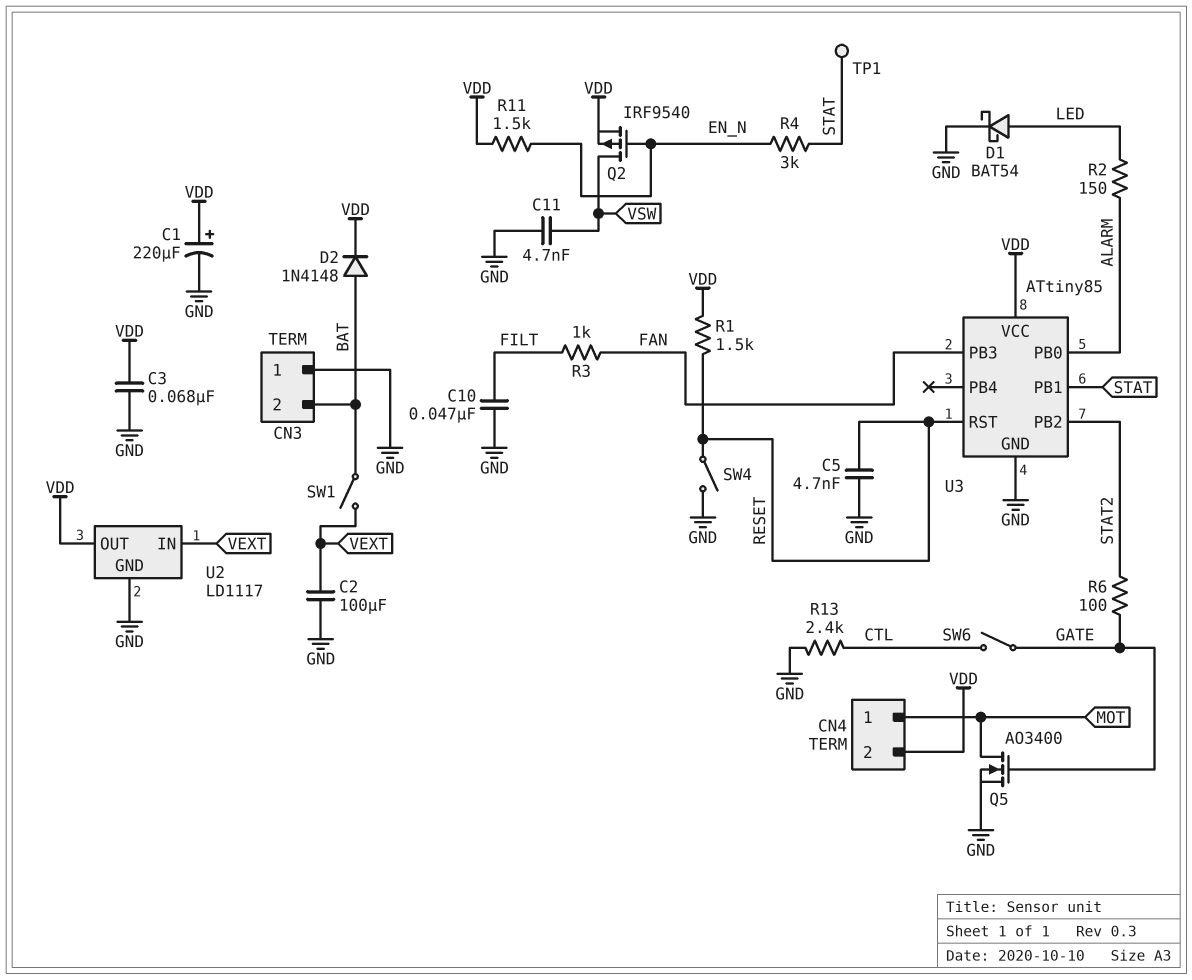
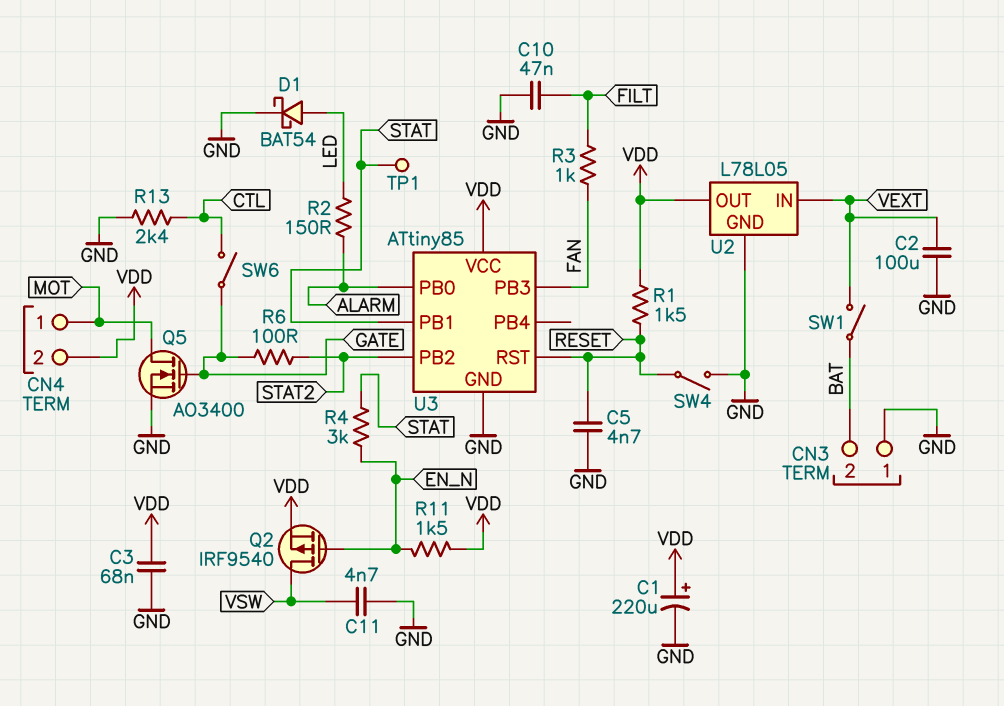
D2: diode 1N4148 (A BAT, K VDD) -> none
U2: LD1117 -> L78L05

